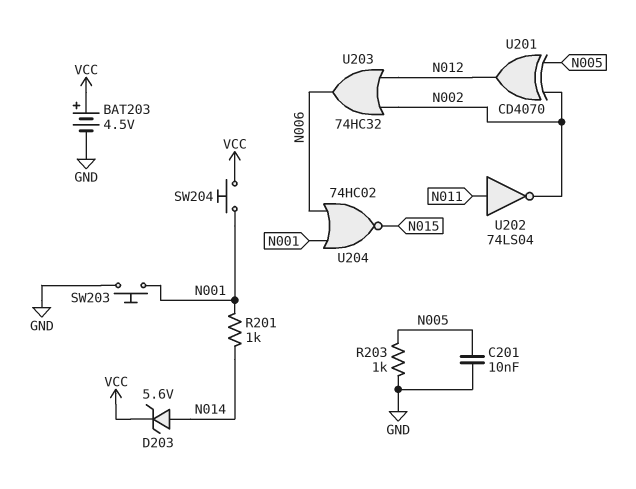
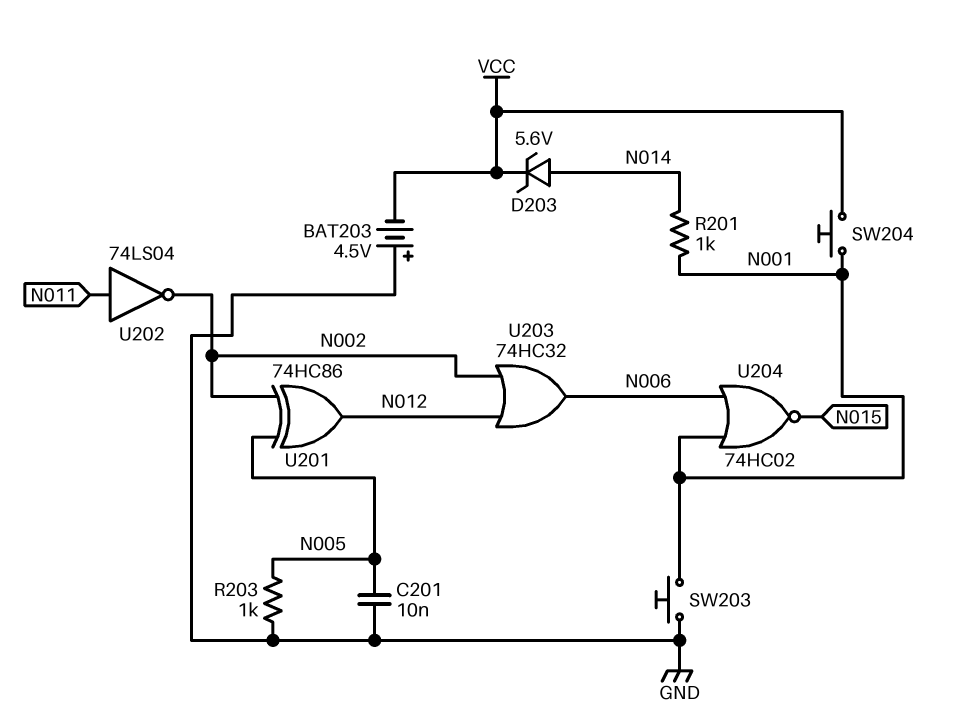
BAT203: 4.5V (plus VCC, minus GND) -> 4.5V (plus GND, minus VCC)
U201: XOR CD4070 (in N002, in N005, out N012) -> XOR 74HC86 (in N002, in N005, out N012)

